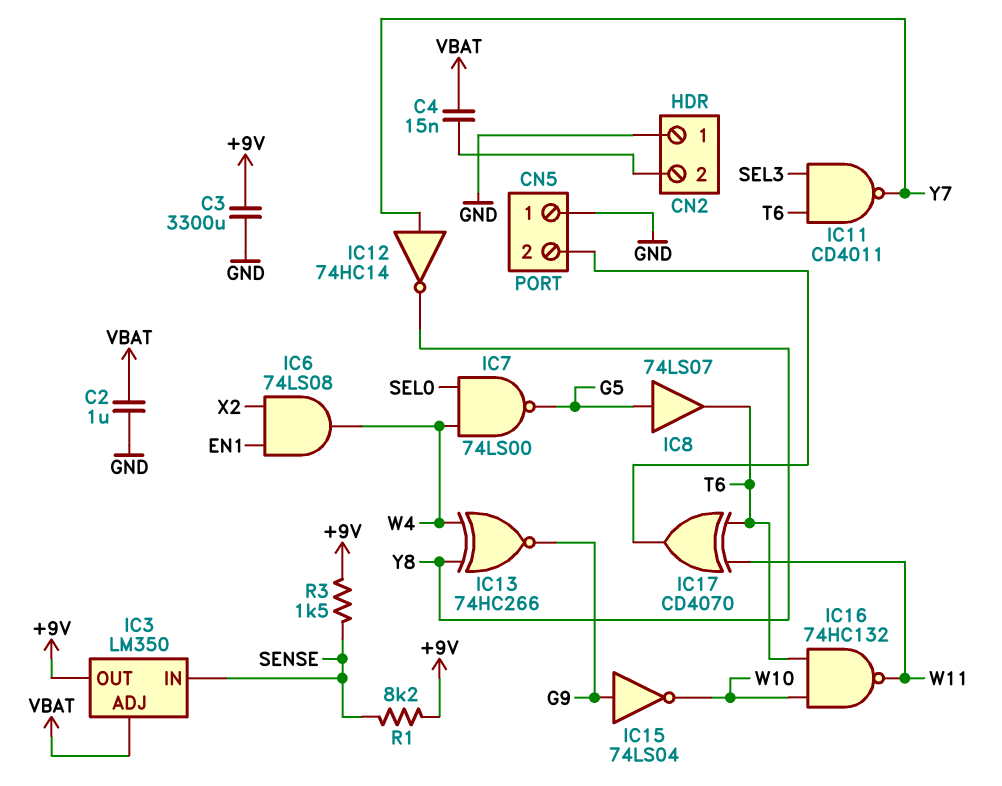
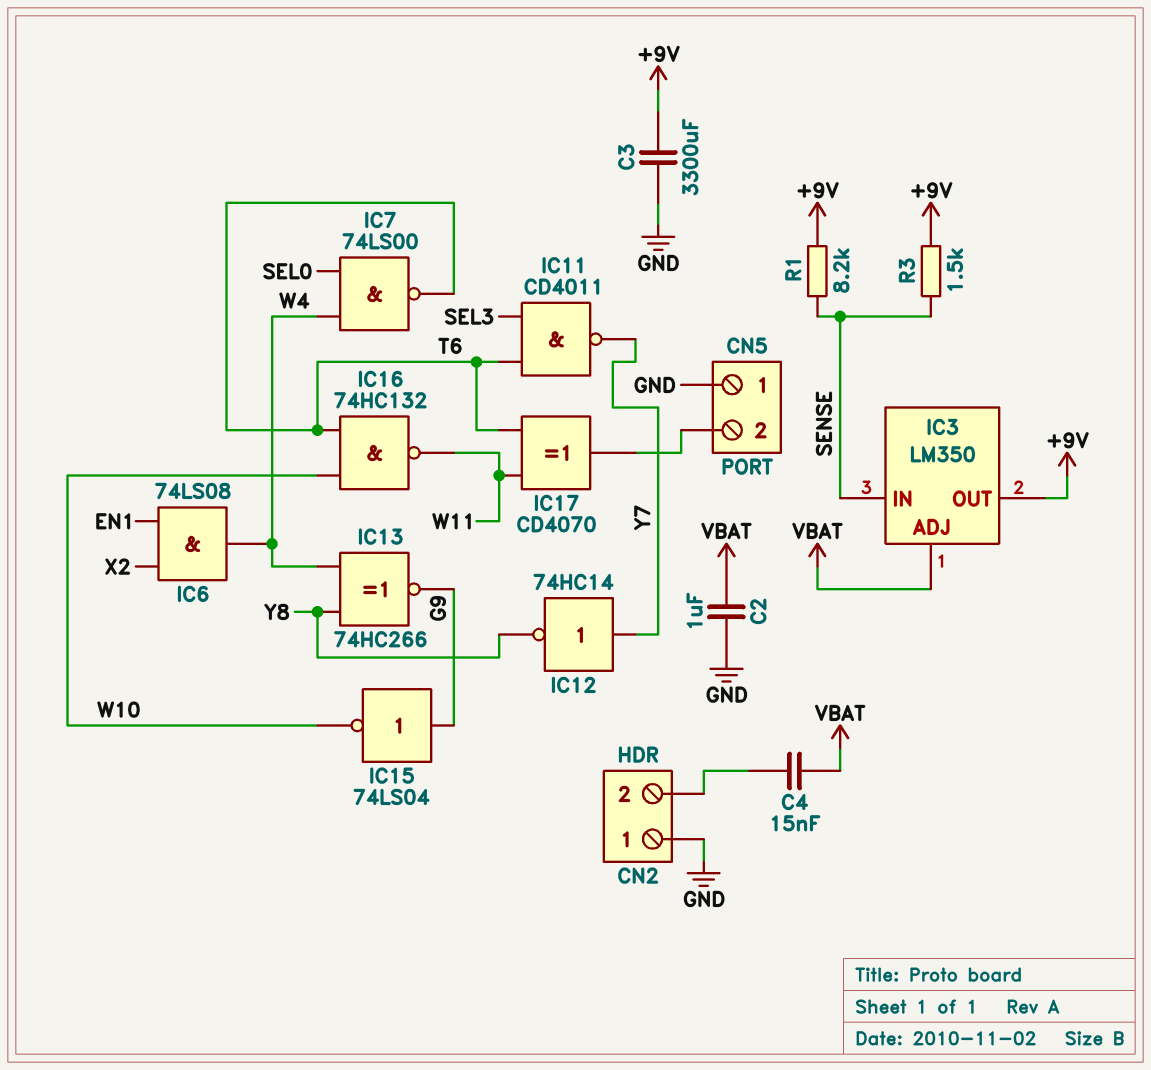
IC7: NAND 74LS00 (in SEL0, in W4, out G5) -> NAND 74LS00 (in SEL0, in W4, out T6)
IC8: buffer 74LS07 (in G5, out T6) -> none

